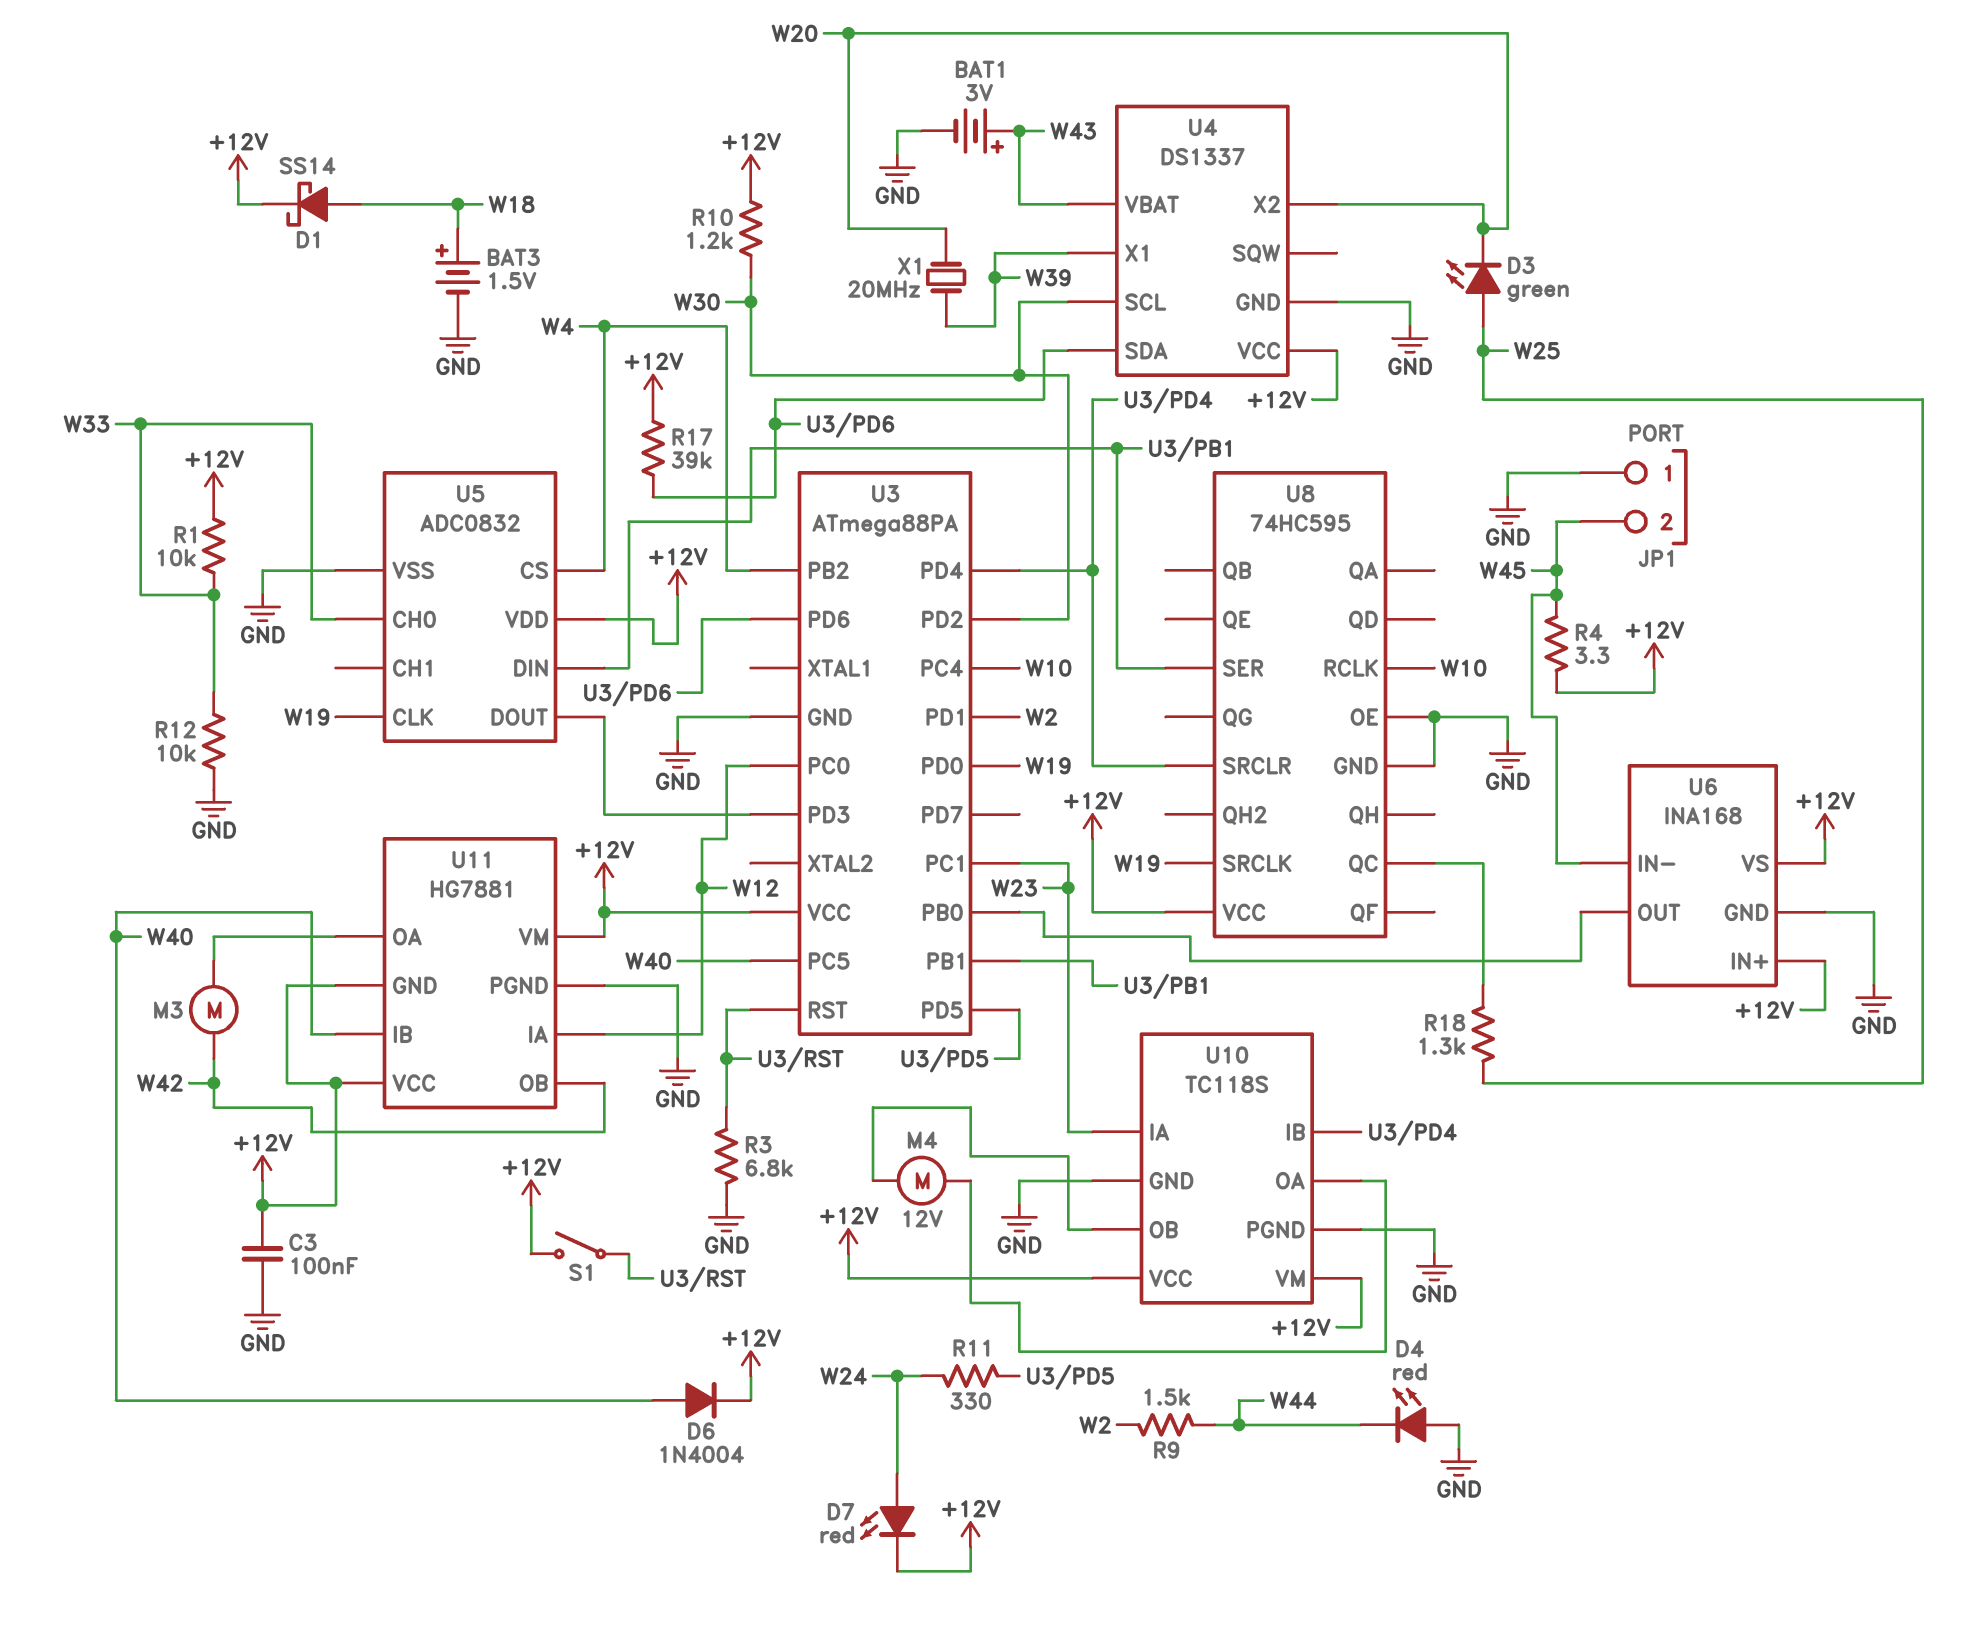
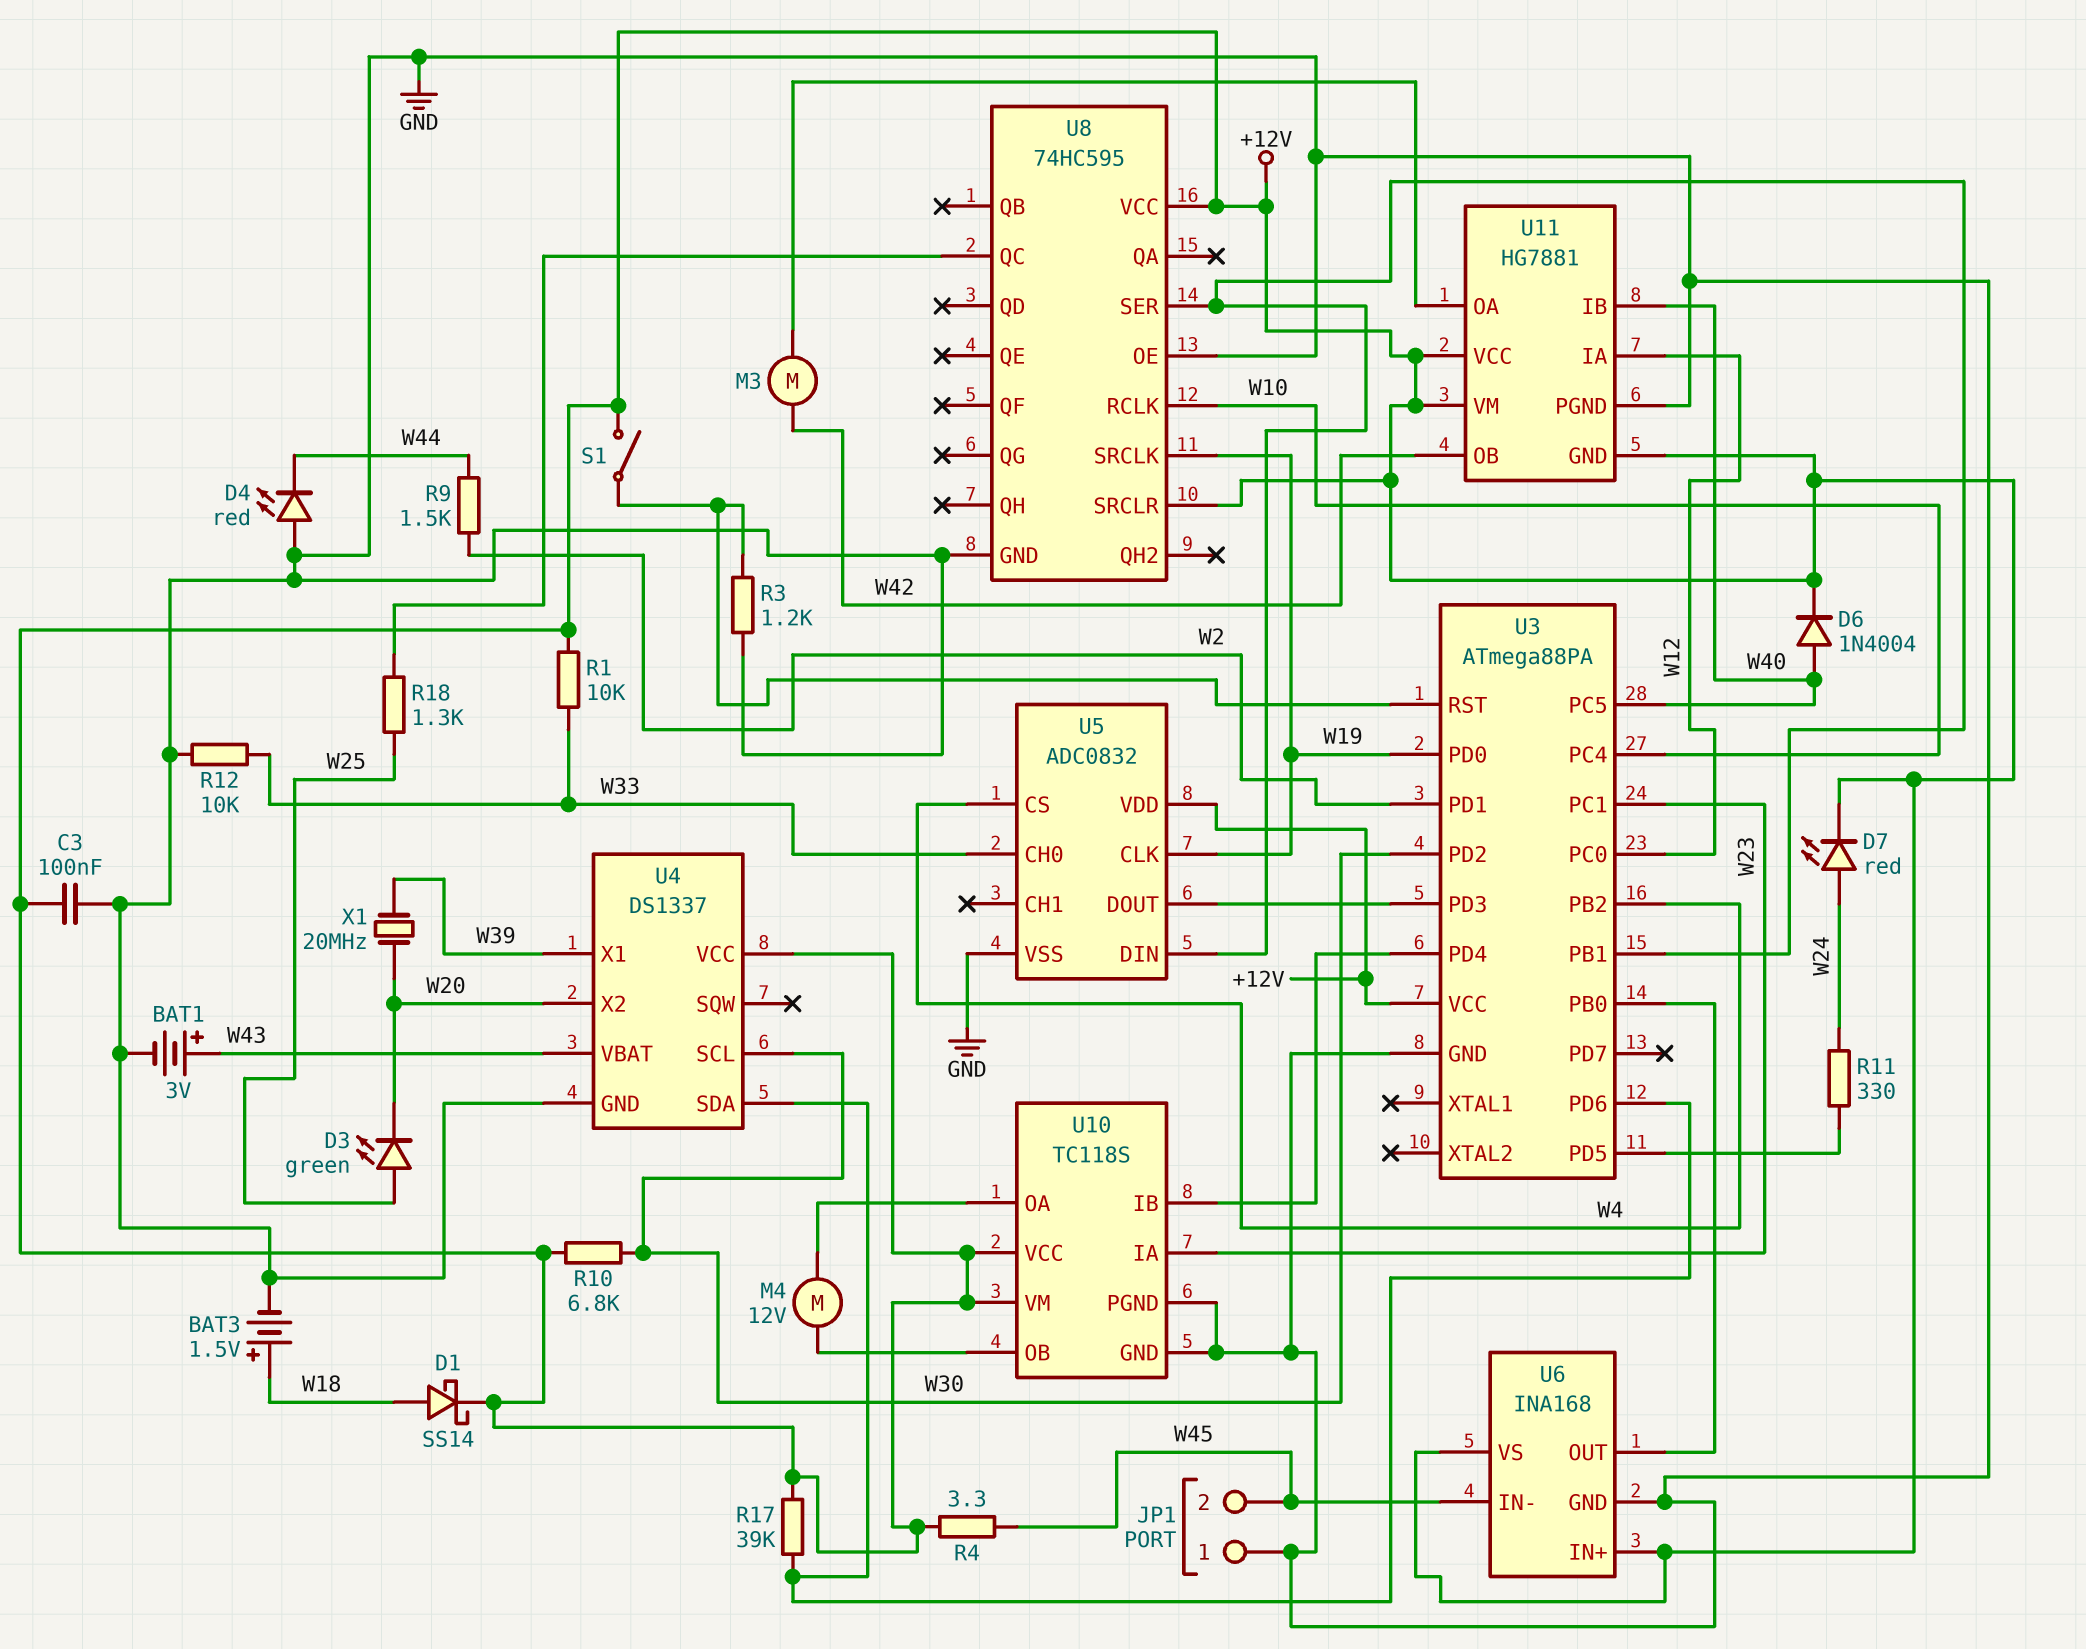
R3: 6.8k (GND, U3/RST) -> 1.2k (GND, U3/RST)
R10: 1.2k (+12V, W30) -> 6.8k (+12V, W30)
U8 pin SRCLR: U3/PD4 -> +12V

